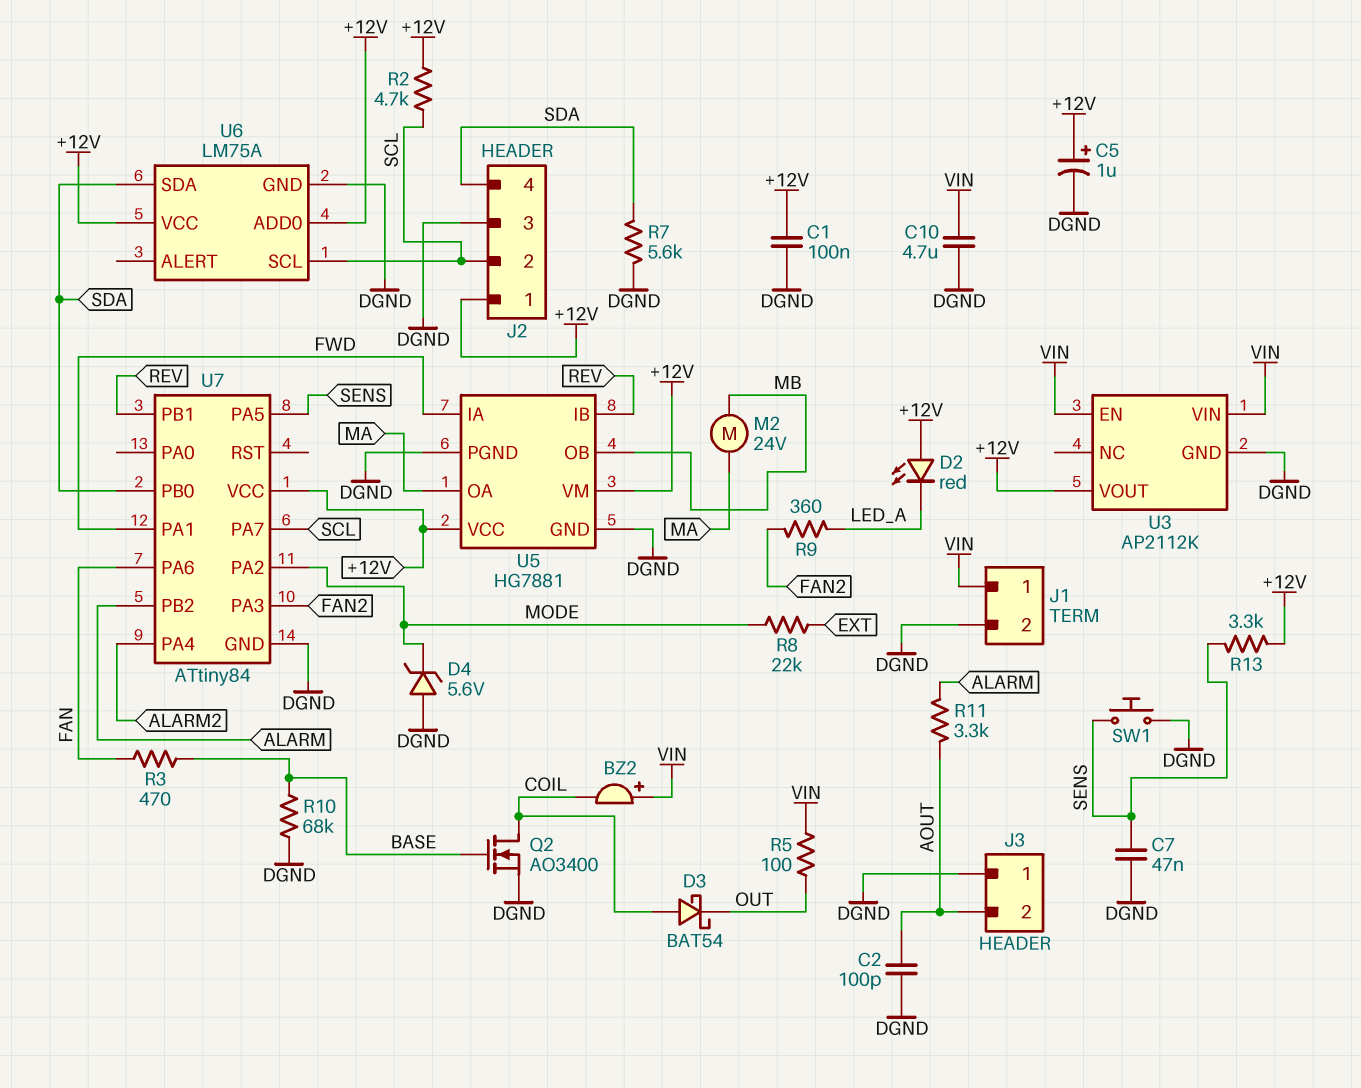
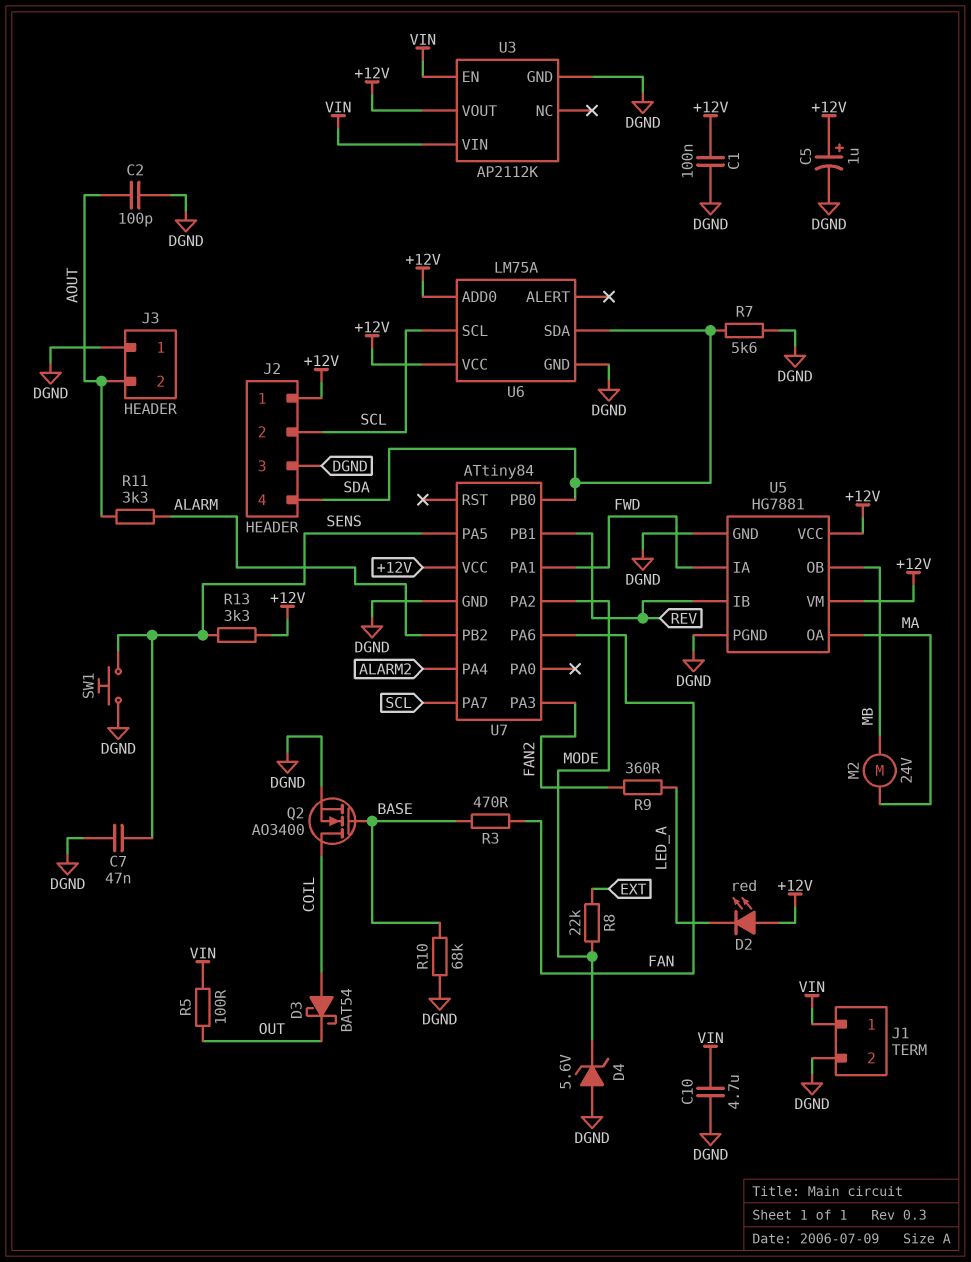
BZ2: buzzer (plus VIN, minus COIL) -> none
R2: 4.7k (+12V, SCL) -> none

